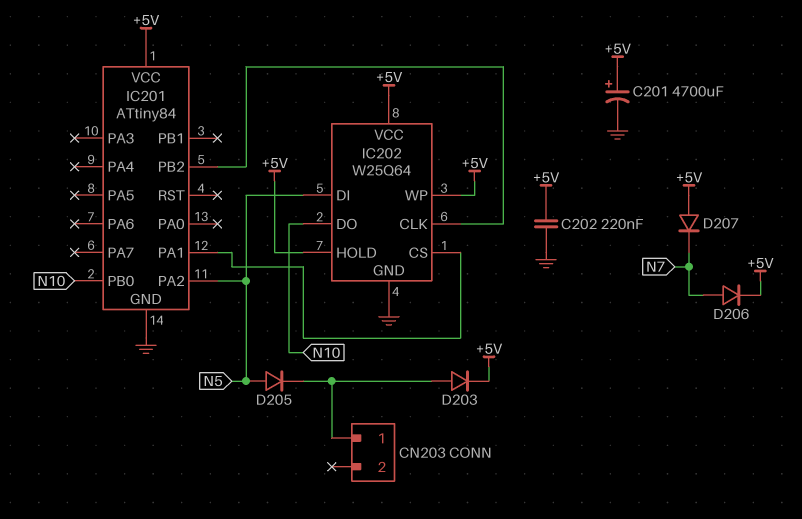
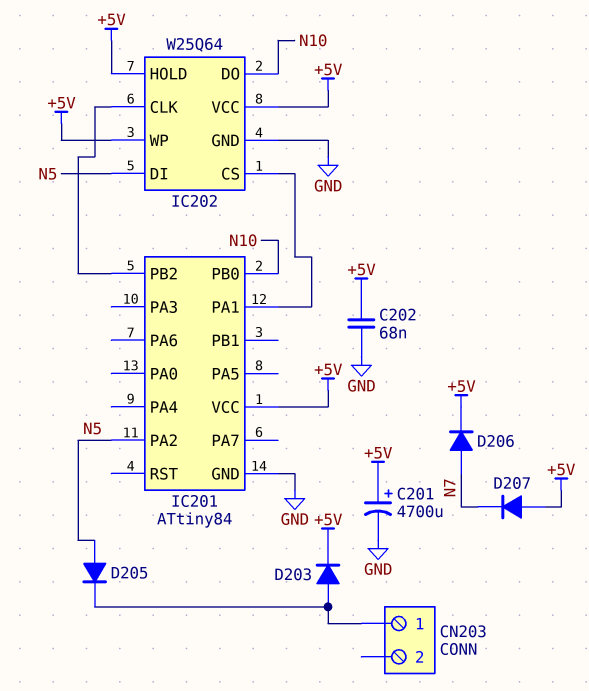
C202: 220nF (+5V, GND) -> 68nF (+5V, GND)

